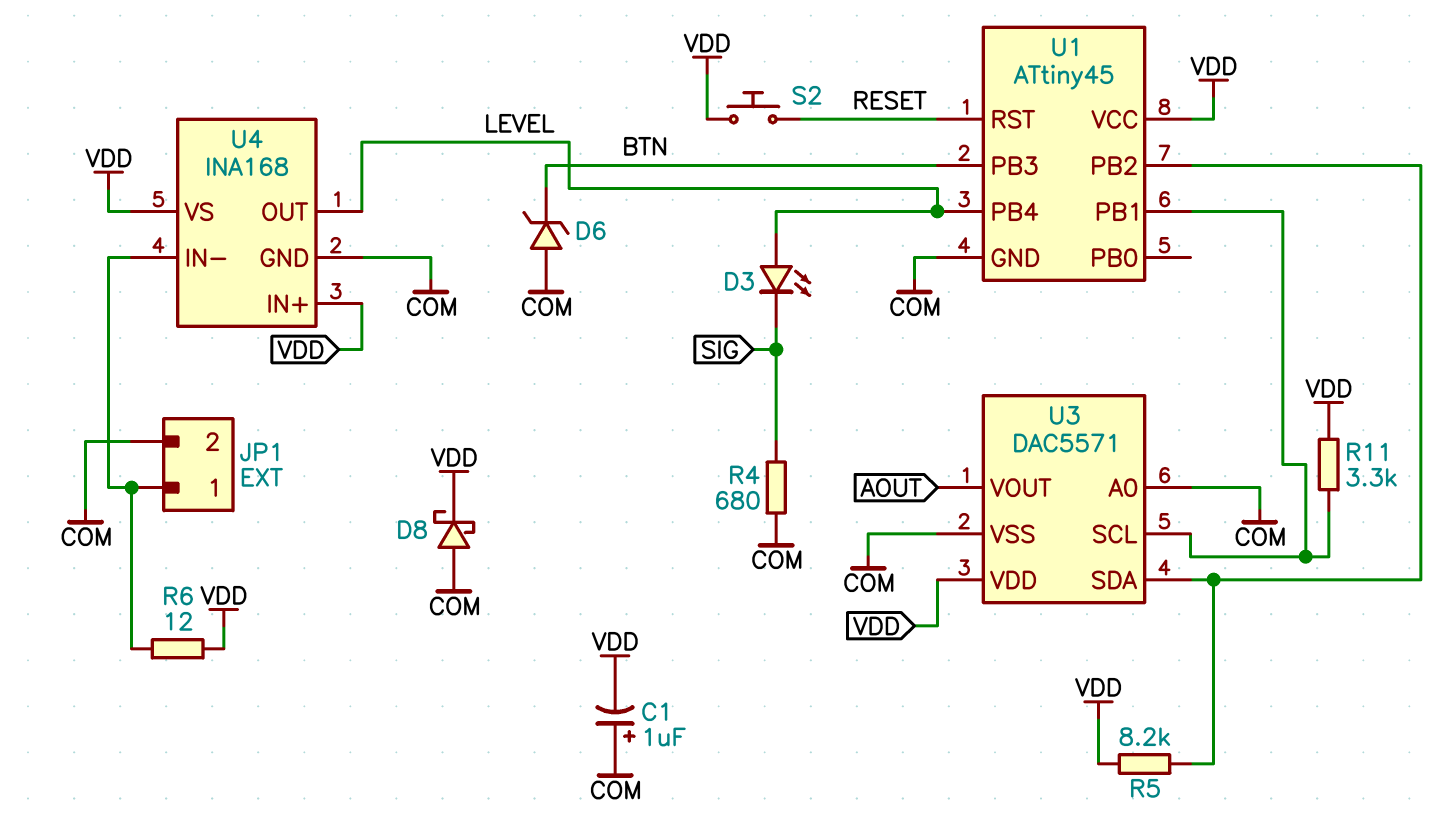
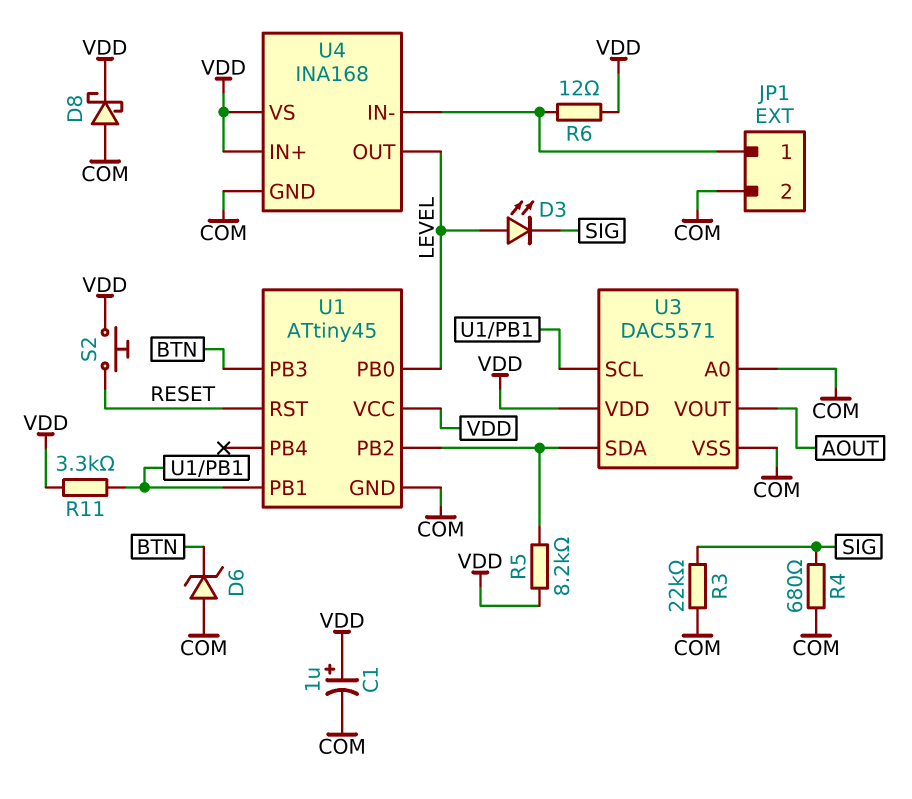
C1: 1uF (plus COM, minus VDD) -> 1uF (plus VDD, minus COM)
R3: none -> 22k (COM, SIG)
U1 pin PB0: none -> LEVEL
U1 pin PB4: LEVEL -> none

